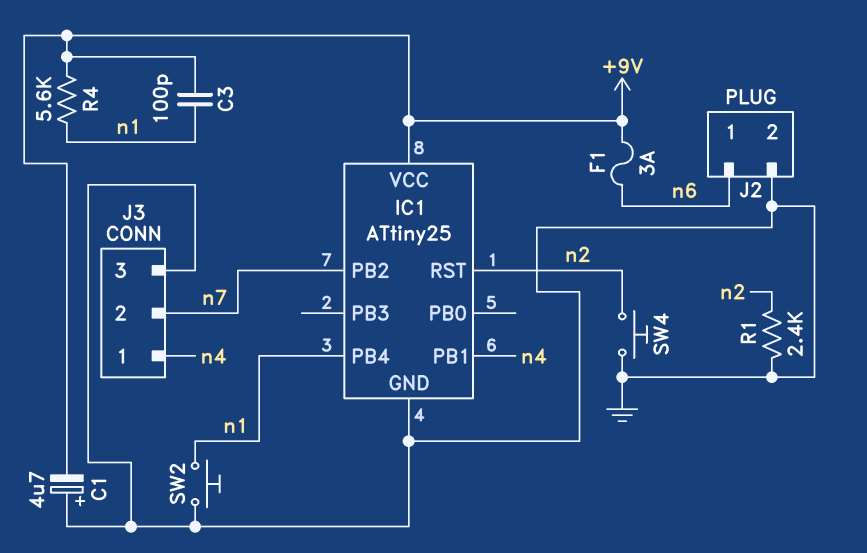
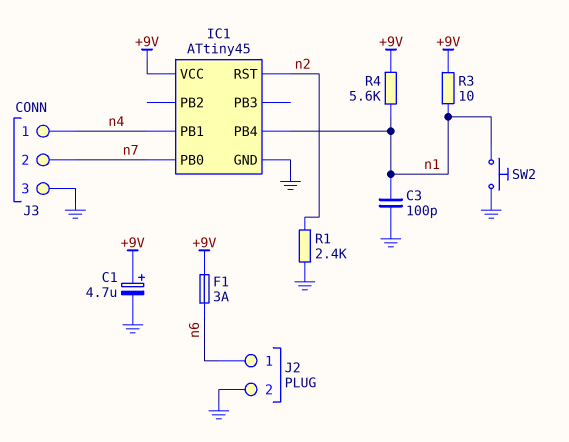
C1: 4.7uF (plus GND, minus +9V) -> 4.7uF (plus +9V, minus GND)
C3: 100pF (+9V, n1) -> 100pF (GND, n1)
IC1: ATtiny25 -> ATtiny45
IC1 pin PB0: none -> n7
IC1 pin PB2: n7 -> none
R3: none -> 10 (+9V, n1)
SW4: button (GND, n2) -> none

